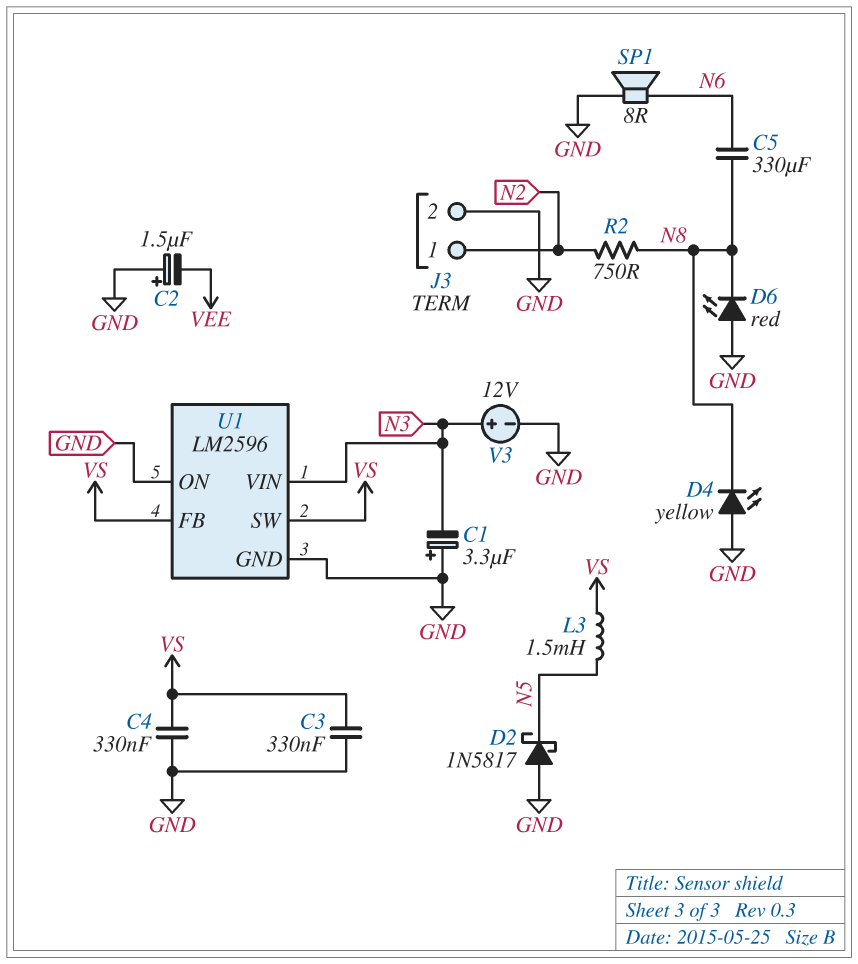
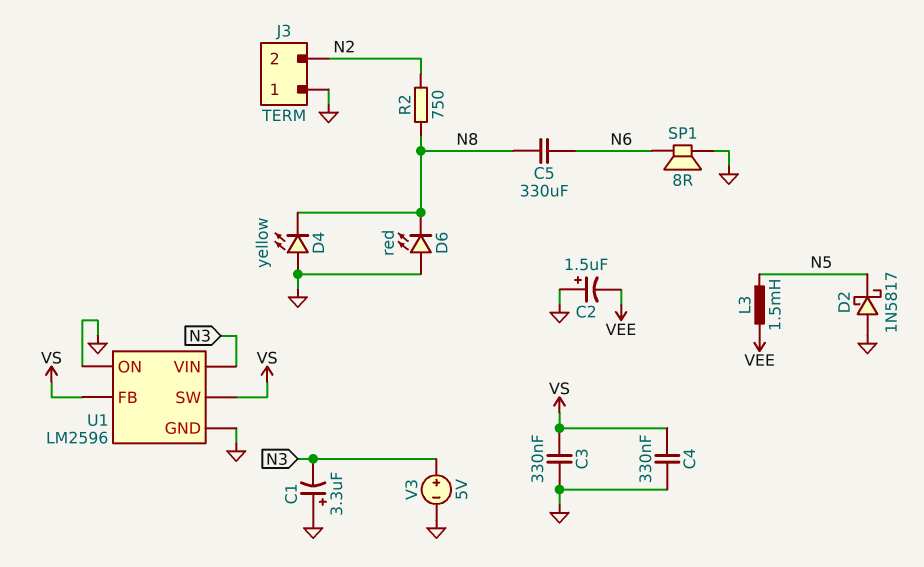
J3 pin 1: N2 -> GND
J3 pin 2: GND -> N2
L3: 1.5mH (N5, VS) -> 1.5mH (N5, VEE)
V3: 12V (plus N3, minus GND) -> 5V (plus N3, minus GND)

